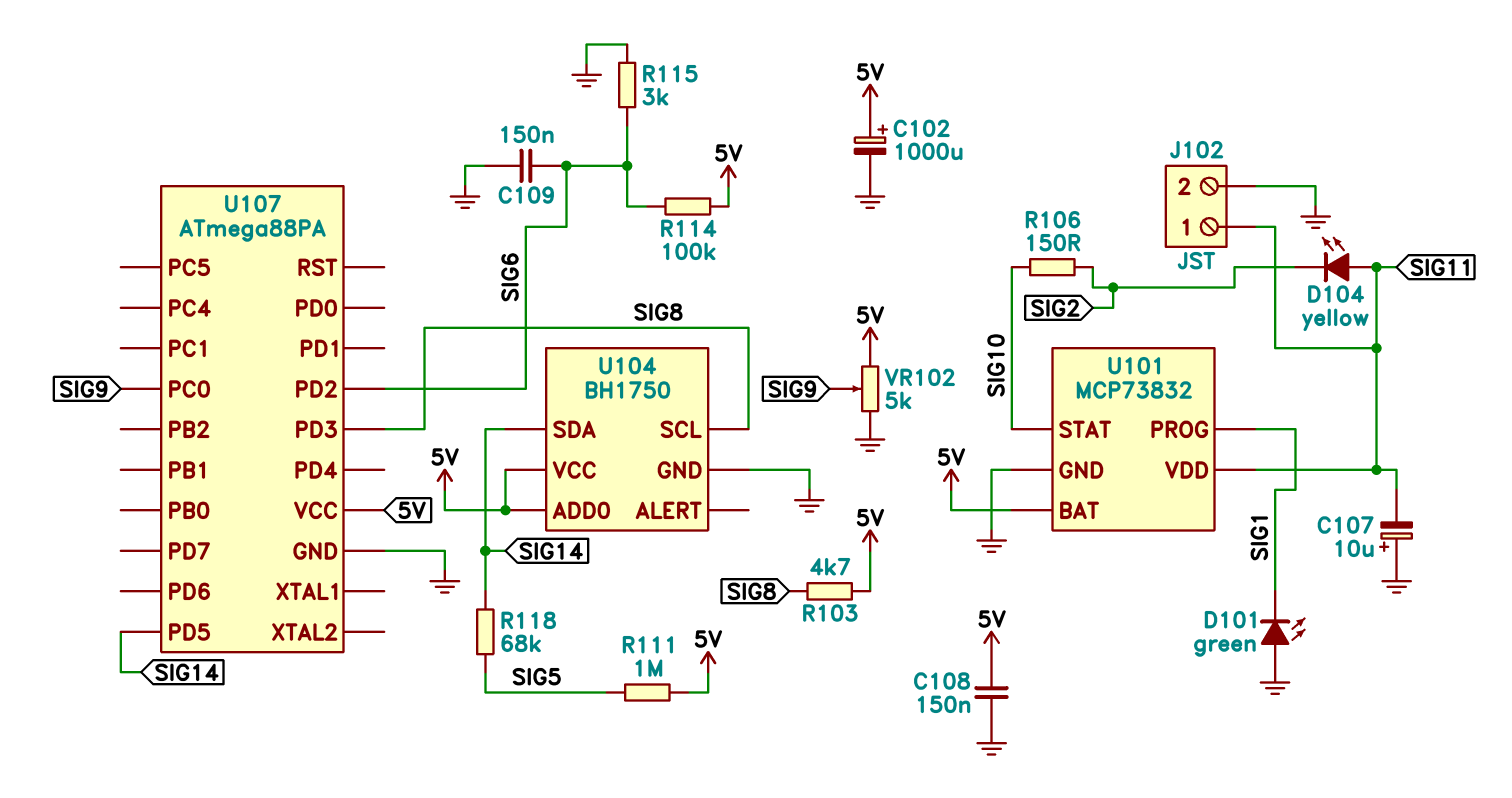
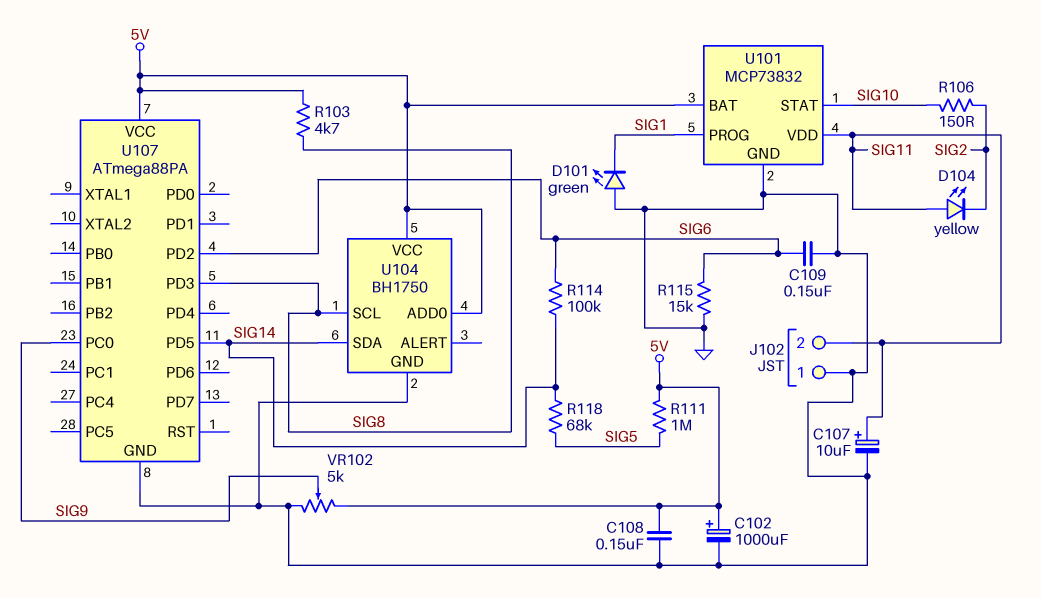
C107: 10uF (plus GND, minus SIG11) -> 10uF (plus SIG11, minus GND)
J102 pin 1: SIG11 -> GND
J102 pin 2: GND -> SIG11
R114: 100k (5V, SIG6) -> 100k (SIG6, SIG14)
R115: 3k (GND, SIG6) -> 15k (GND, SIG6)

